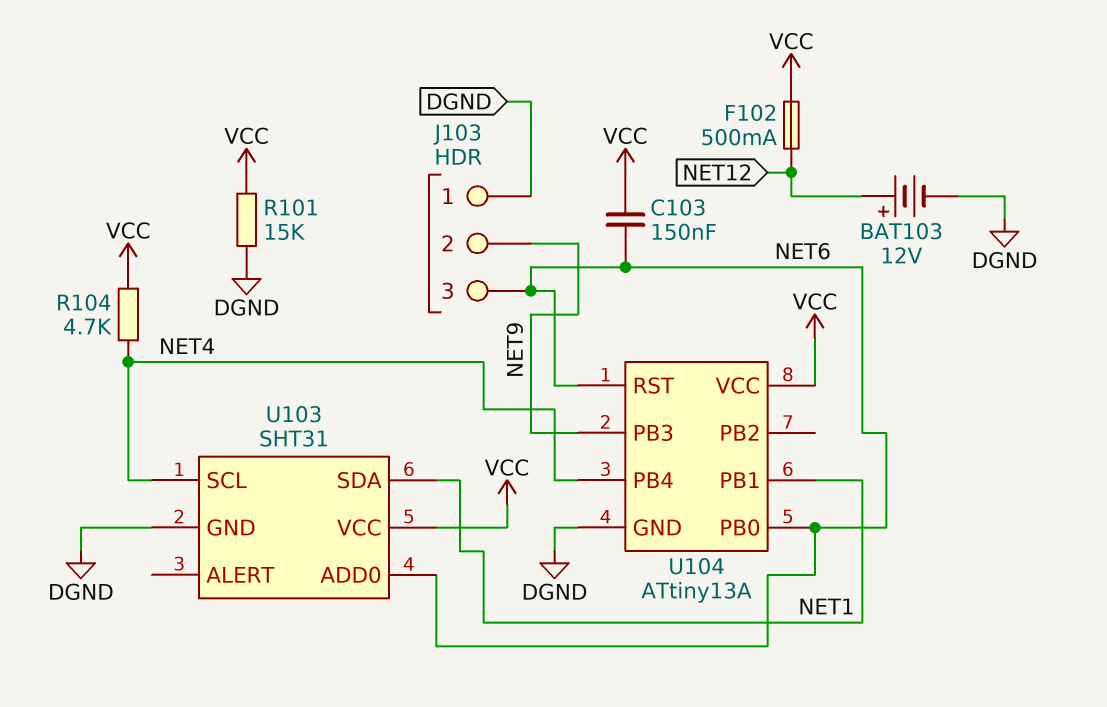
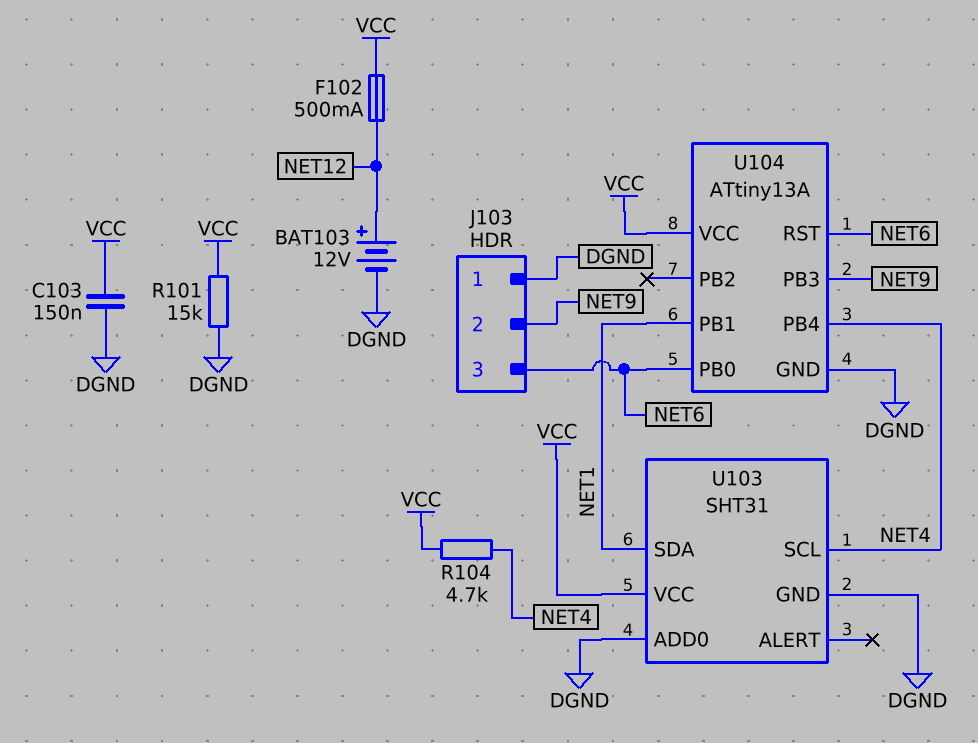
C103: 150nF (NET6, VCC) -> 150nF (DGND, VCC)
U103 pin ADD0: NET6 -> DGND

